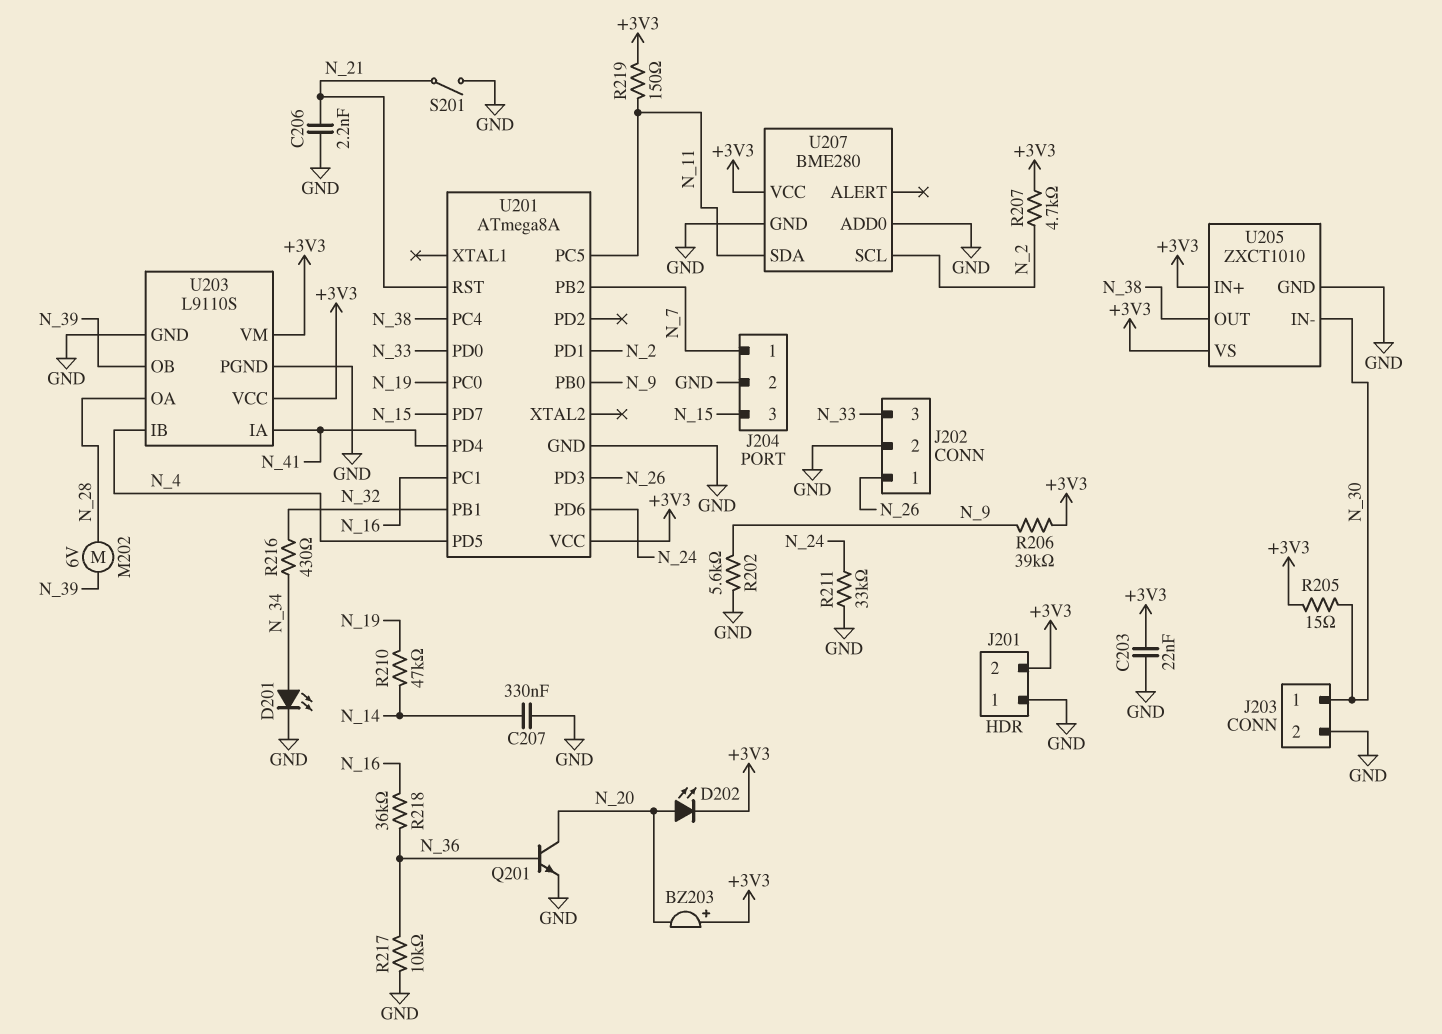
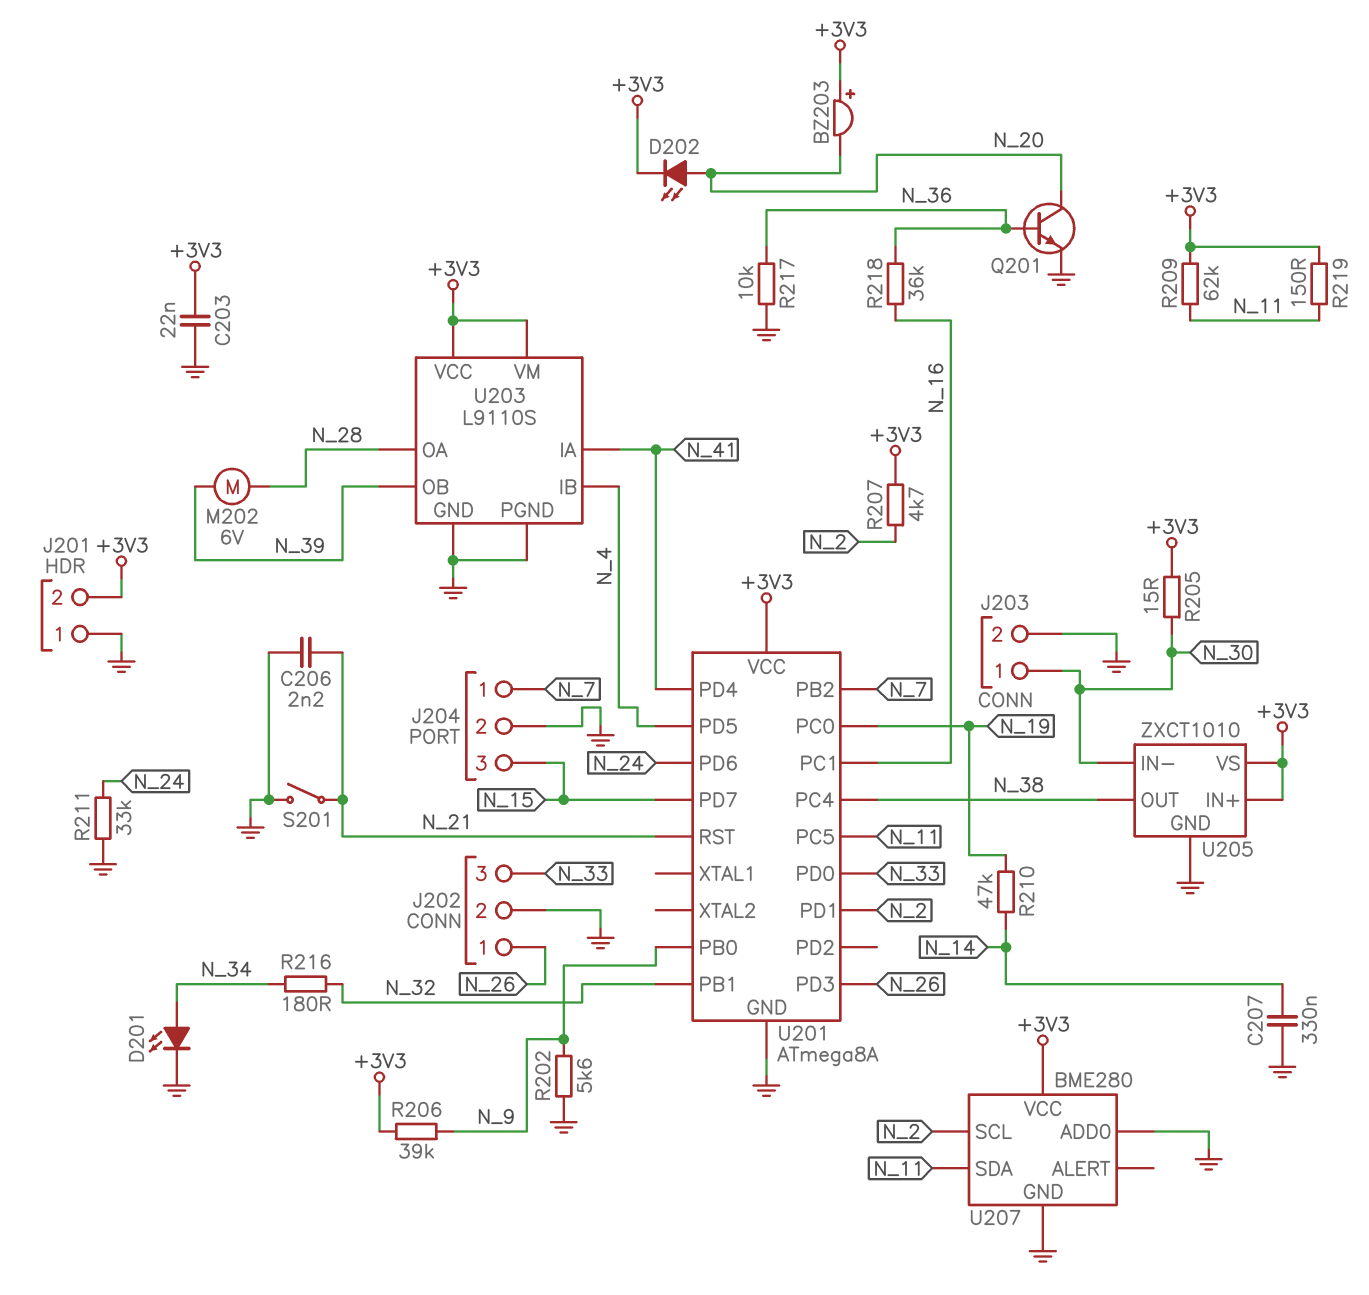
R209: none -> 62k (+3V3, N_11)
R216: 430 (N_32, N_34) -> 180 (N_32, N_34)

